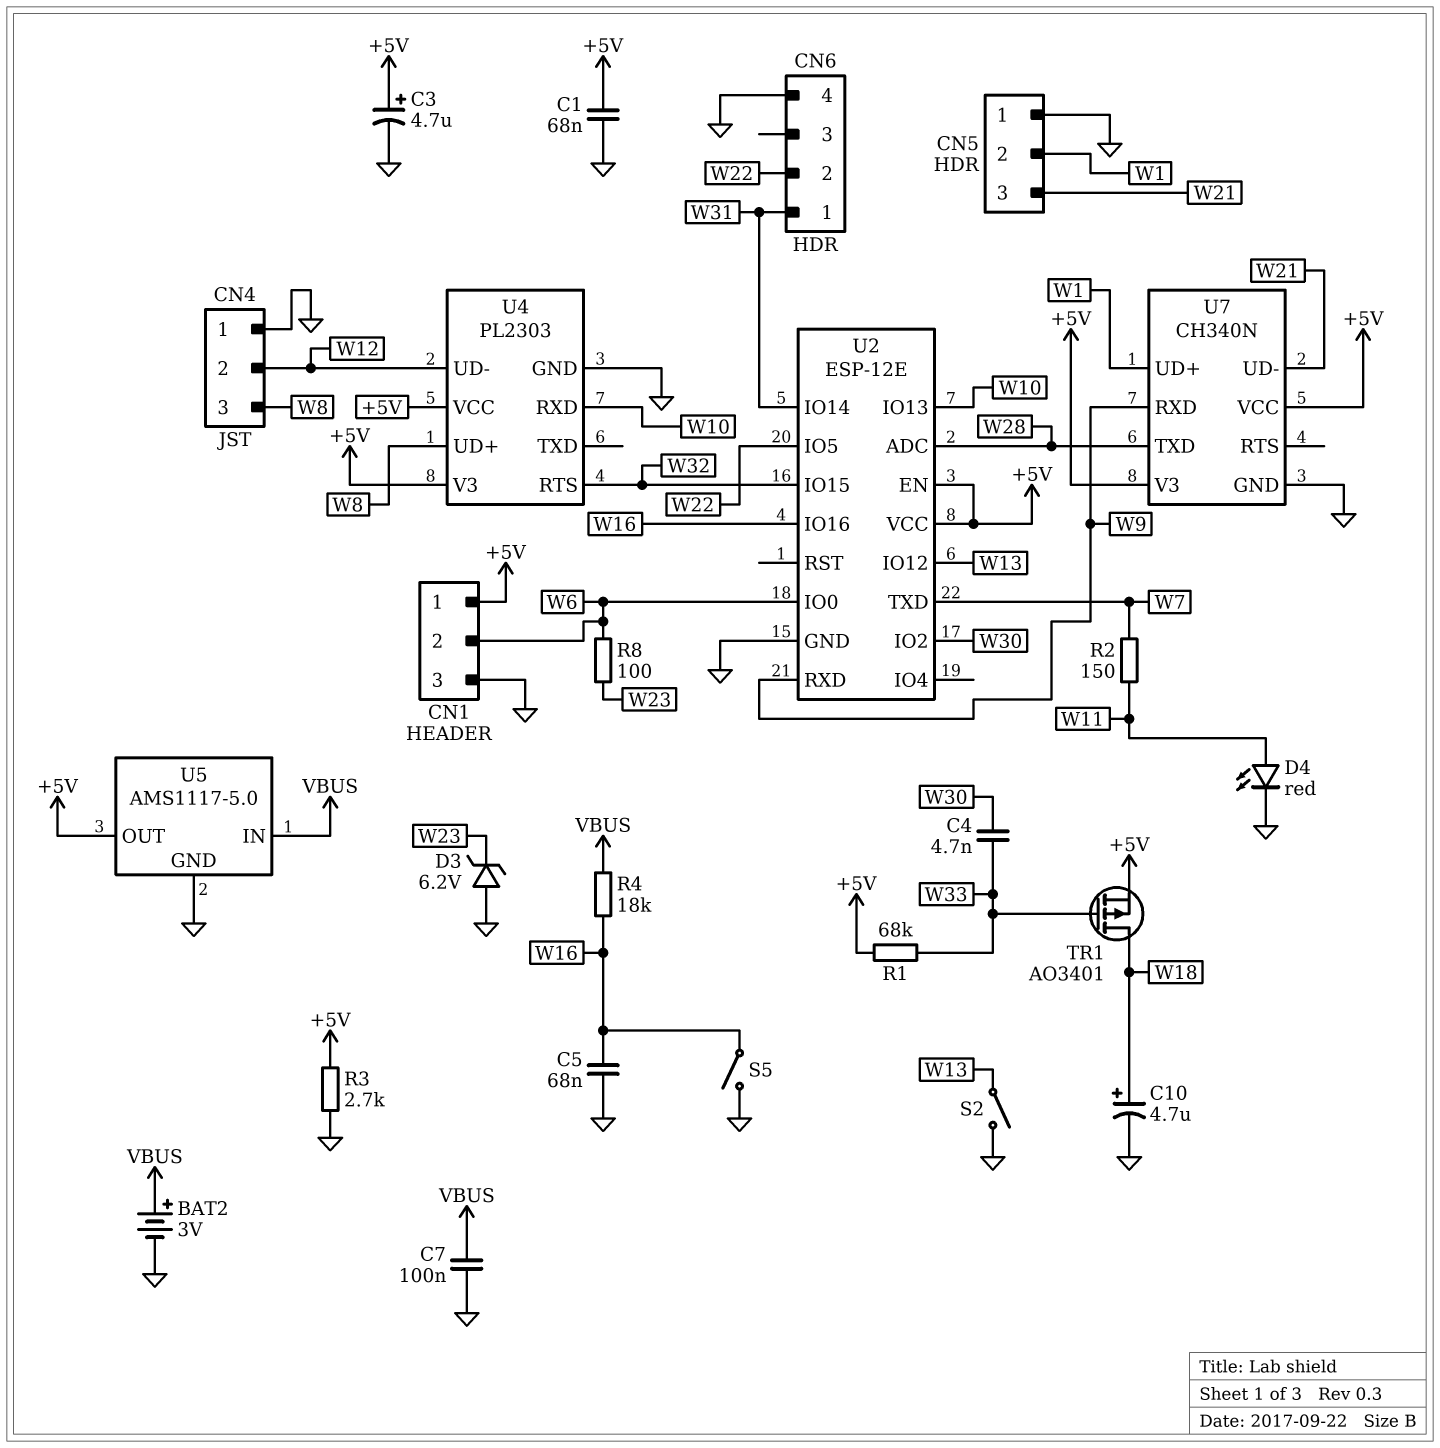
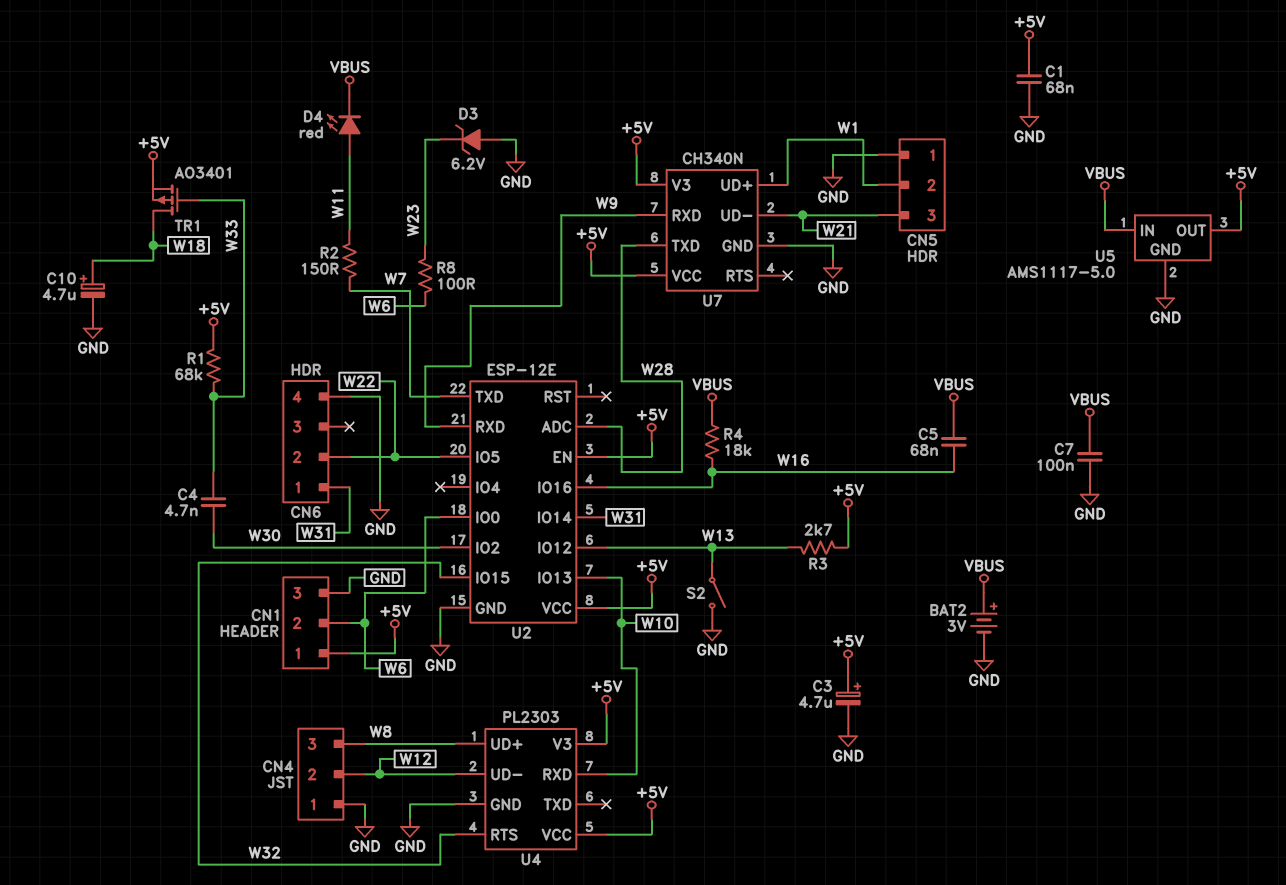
C5: 68nF (GND, W16) -> 68nF (VBUS, W16)
D4: LED red (A W11, K GND) -> LED red (A W11, K VBUS)
R3: 2.7k (+5V, GND) -> 2.7k (+5V, W13)
S5: switch (GND, W16) -> none

